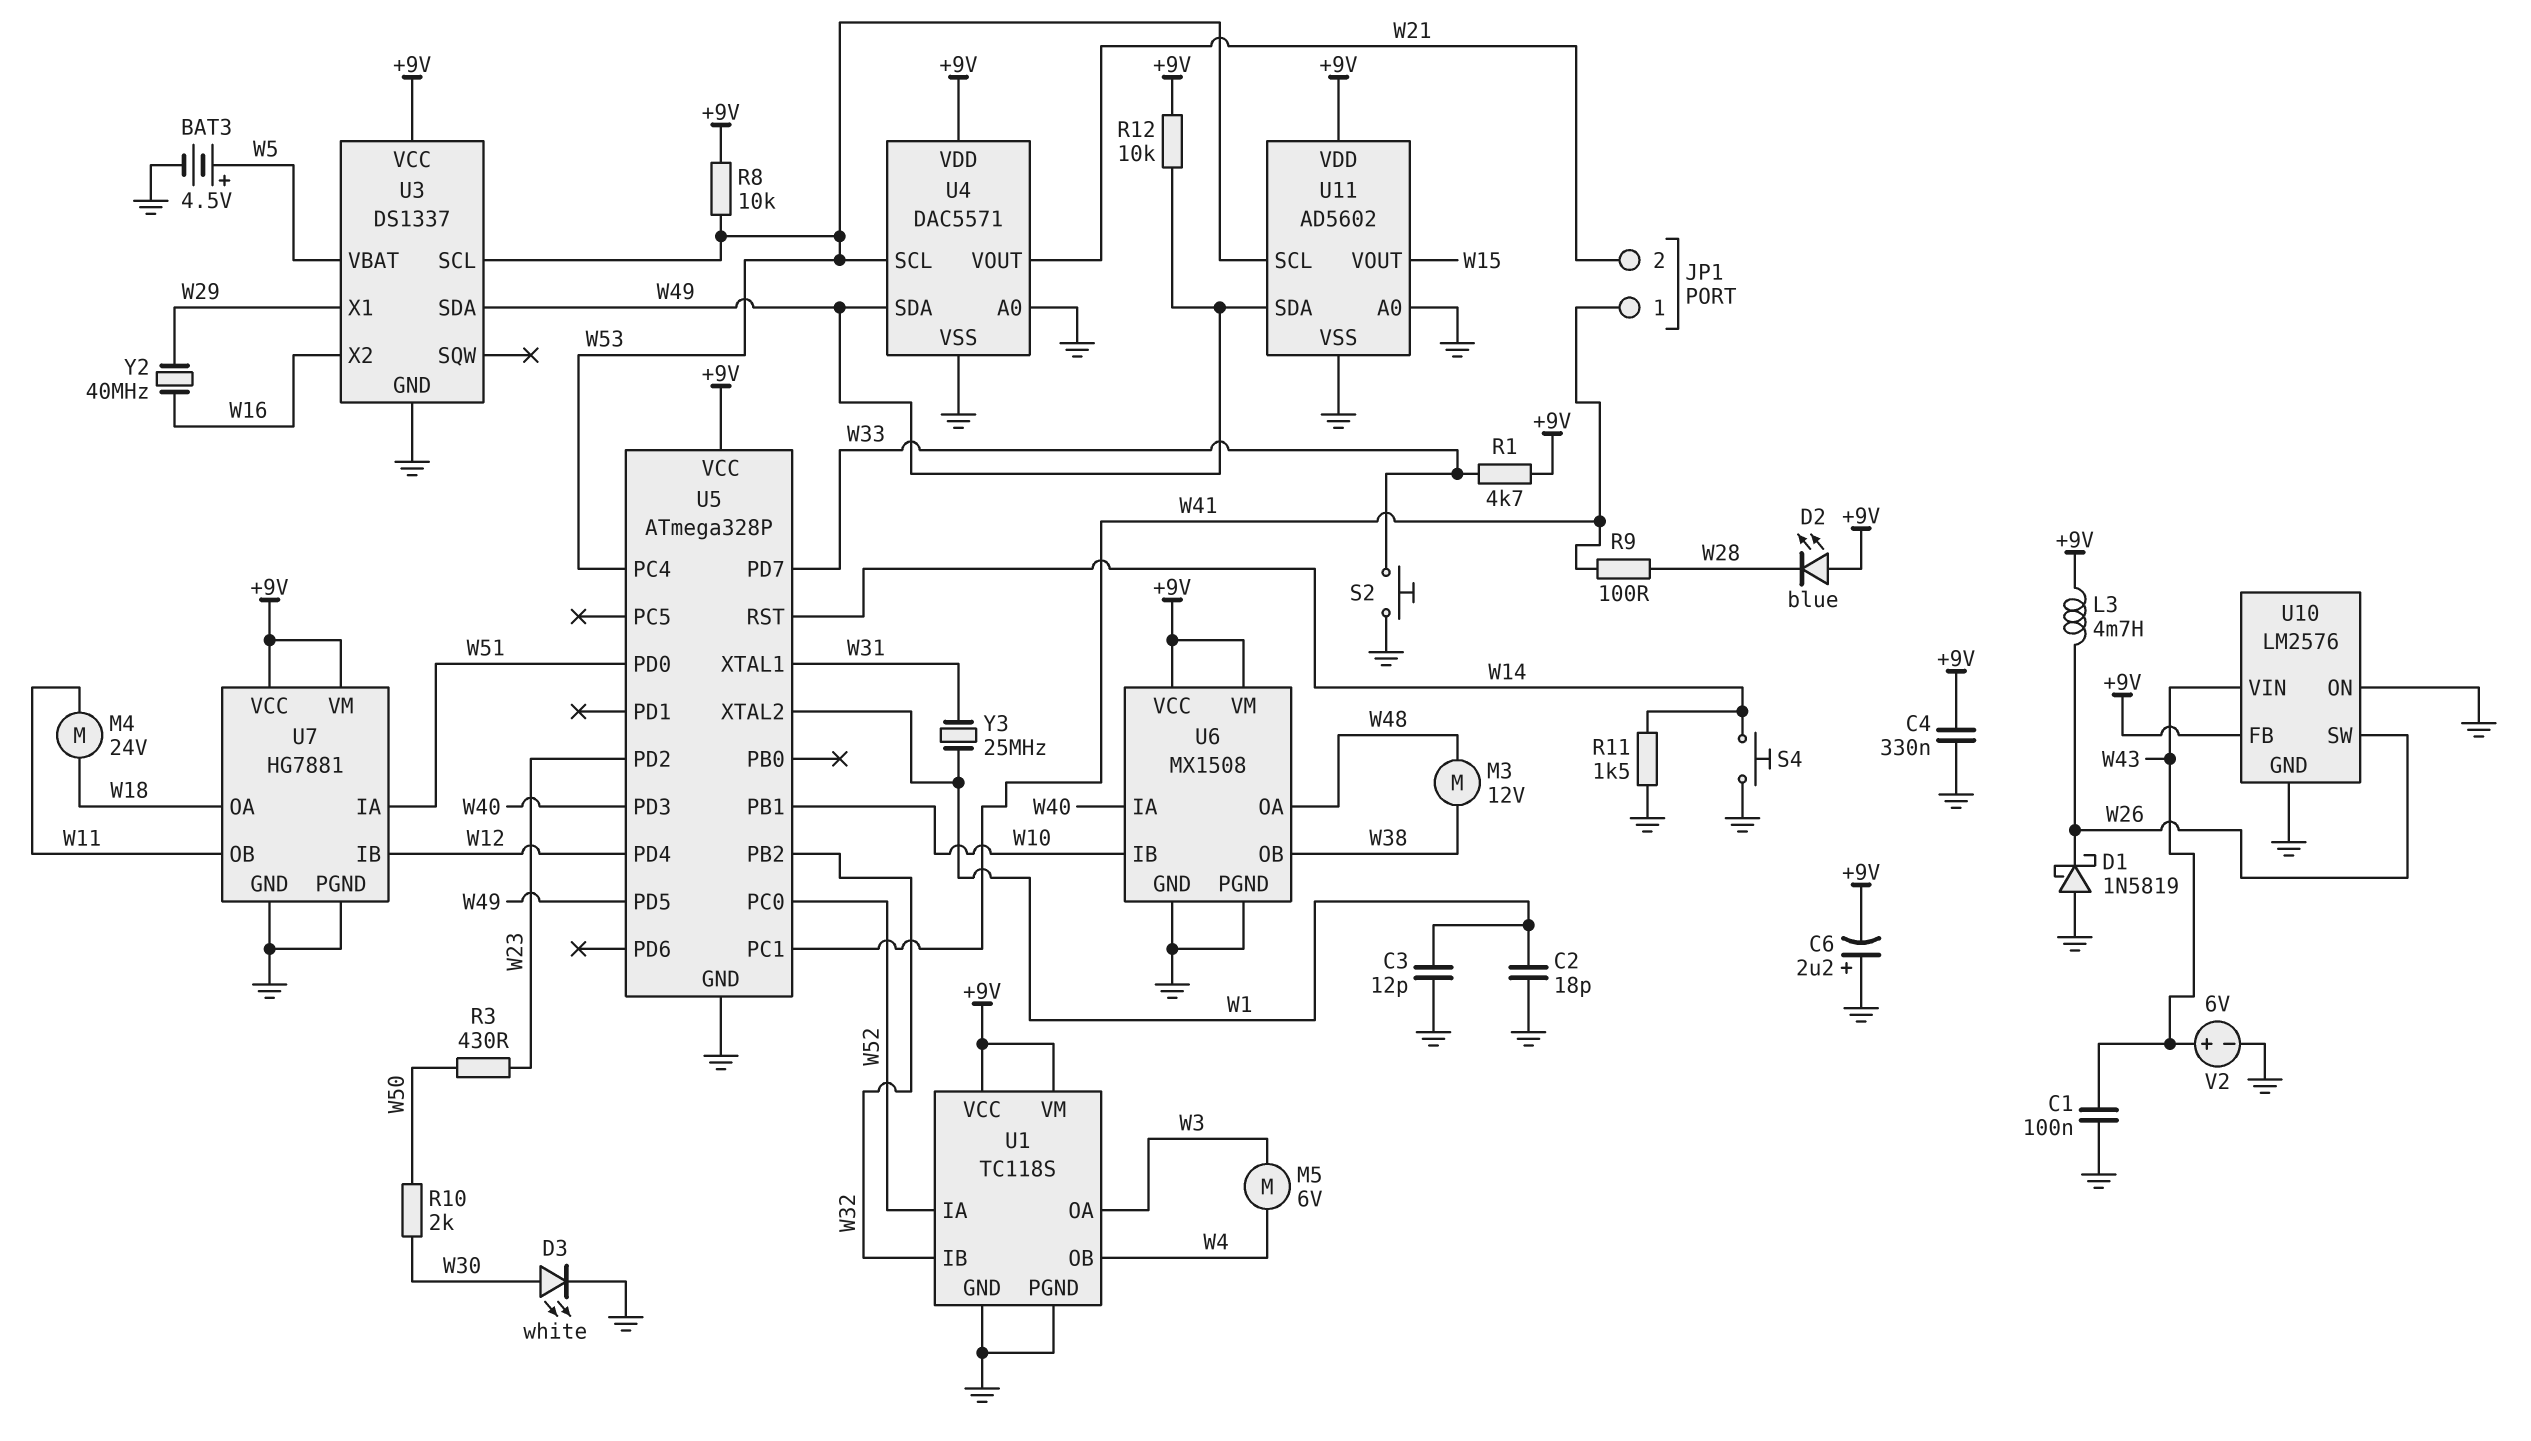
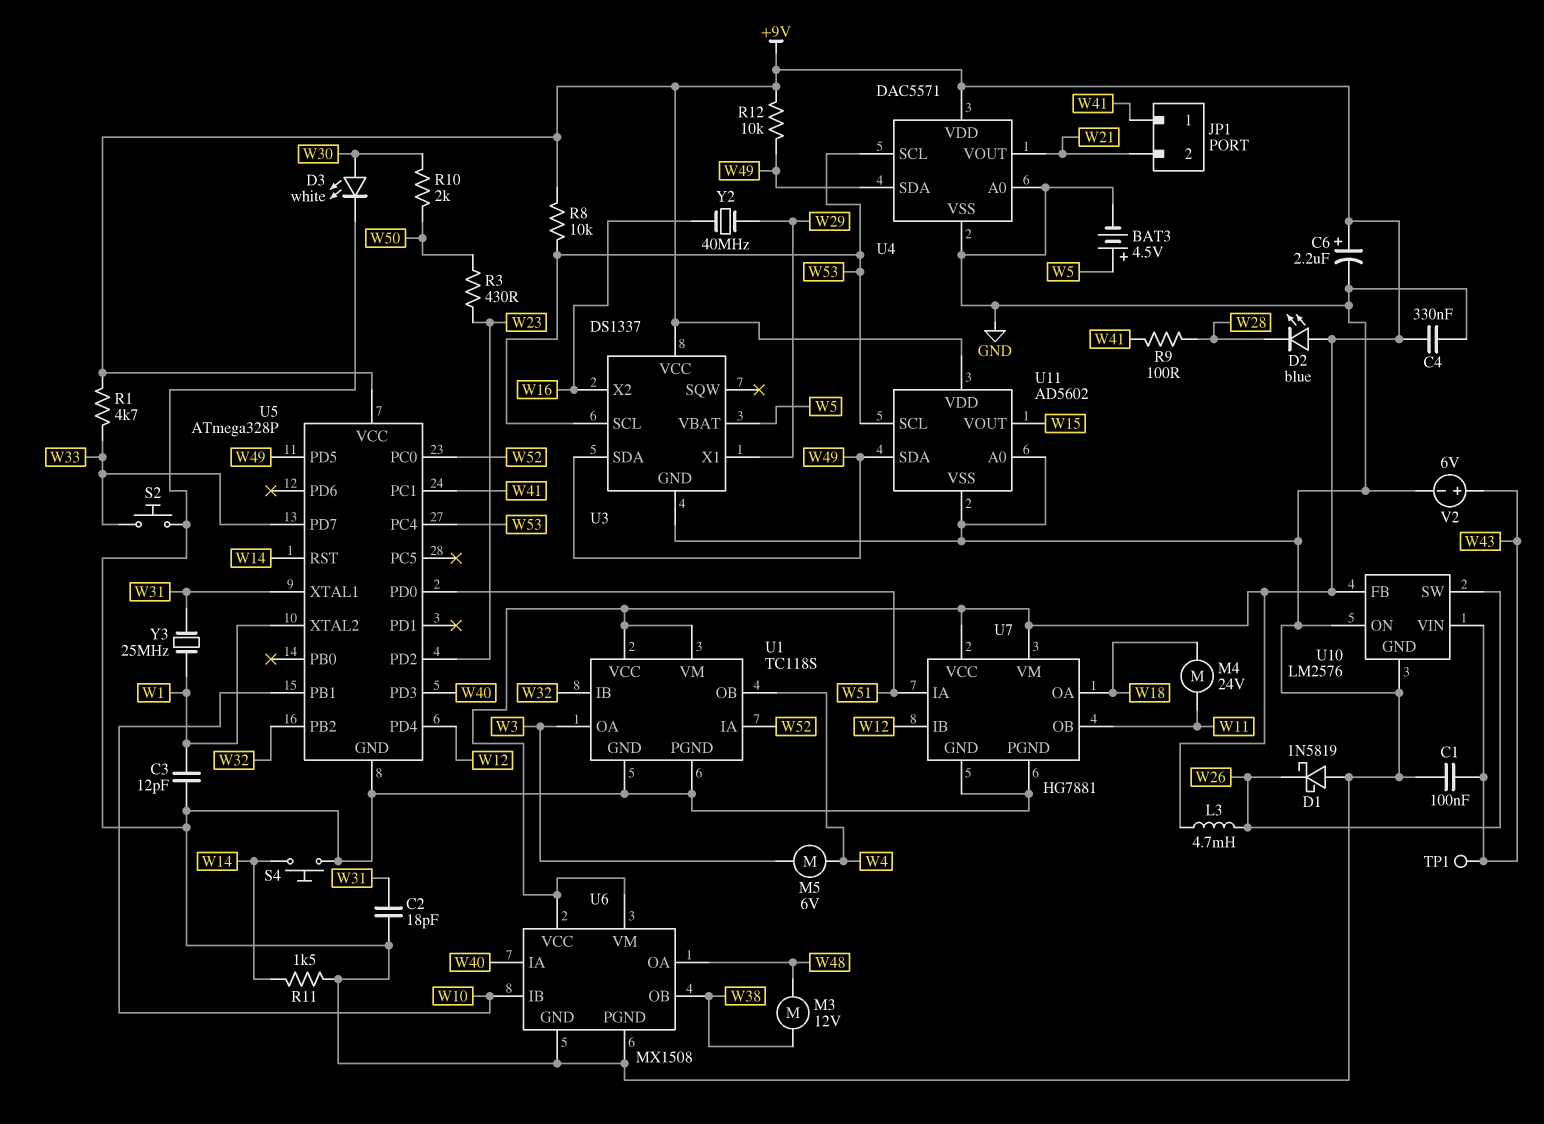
C2: 18pF (GND, W1) -> 18pF (GND, W31)
C6: 2.2uF (plus GND, minus +9V) -> 2.2uF (plus +9V, minus GND)
TP1: none -> test point (W43)

